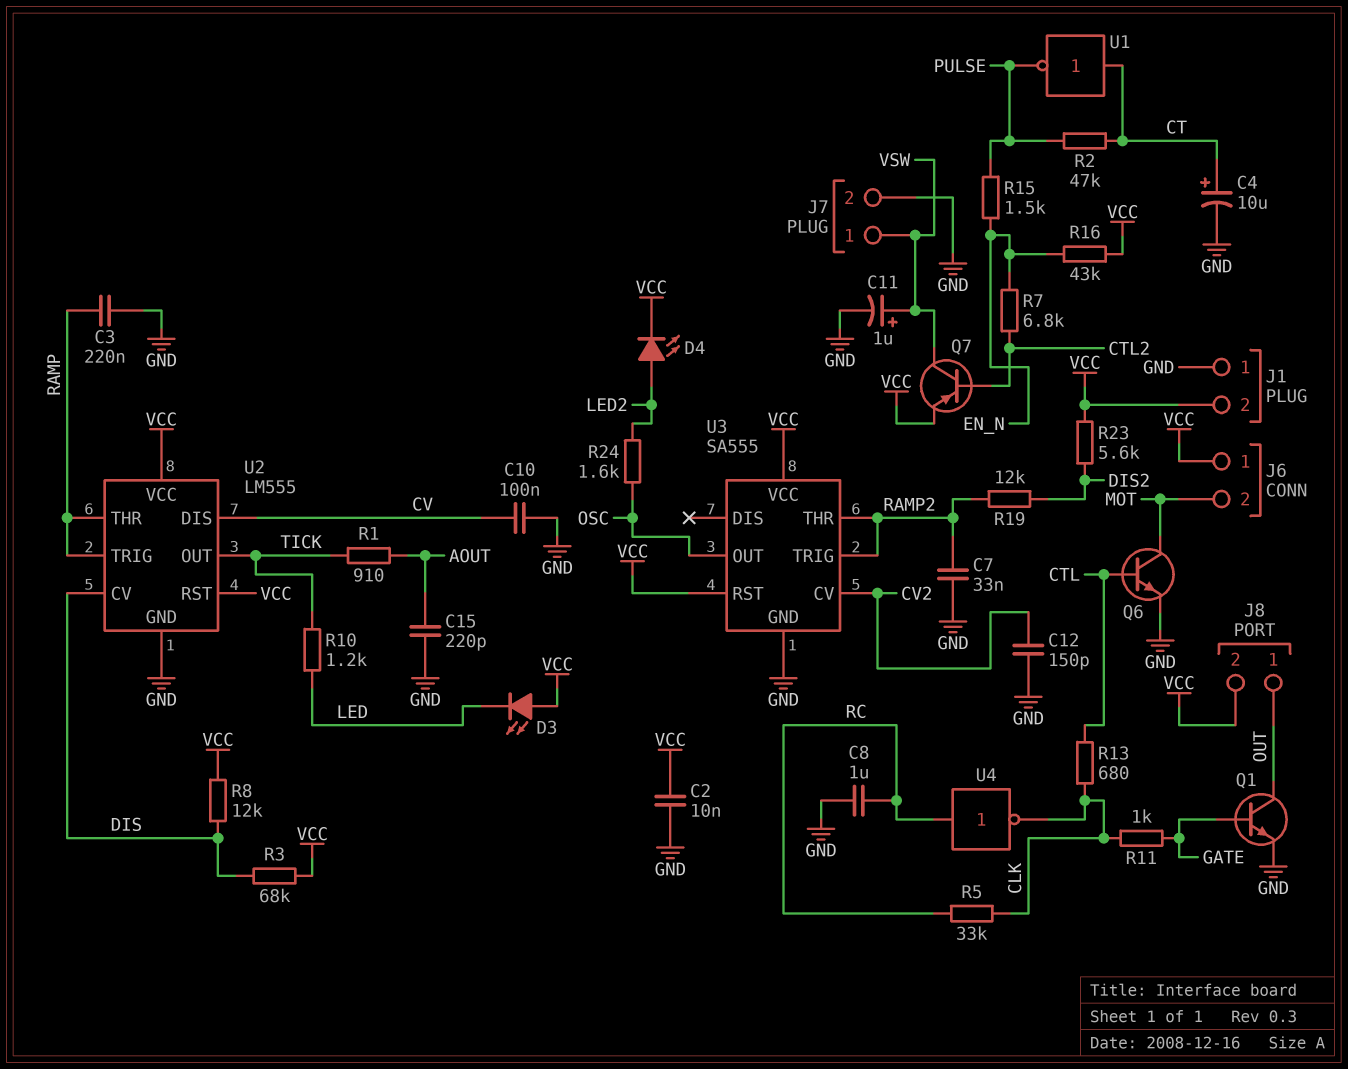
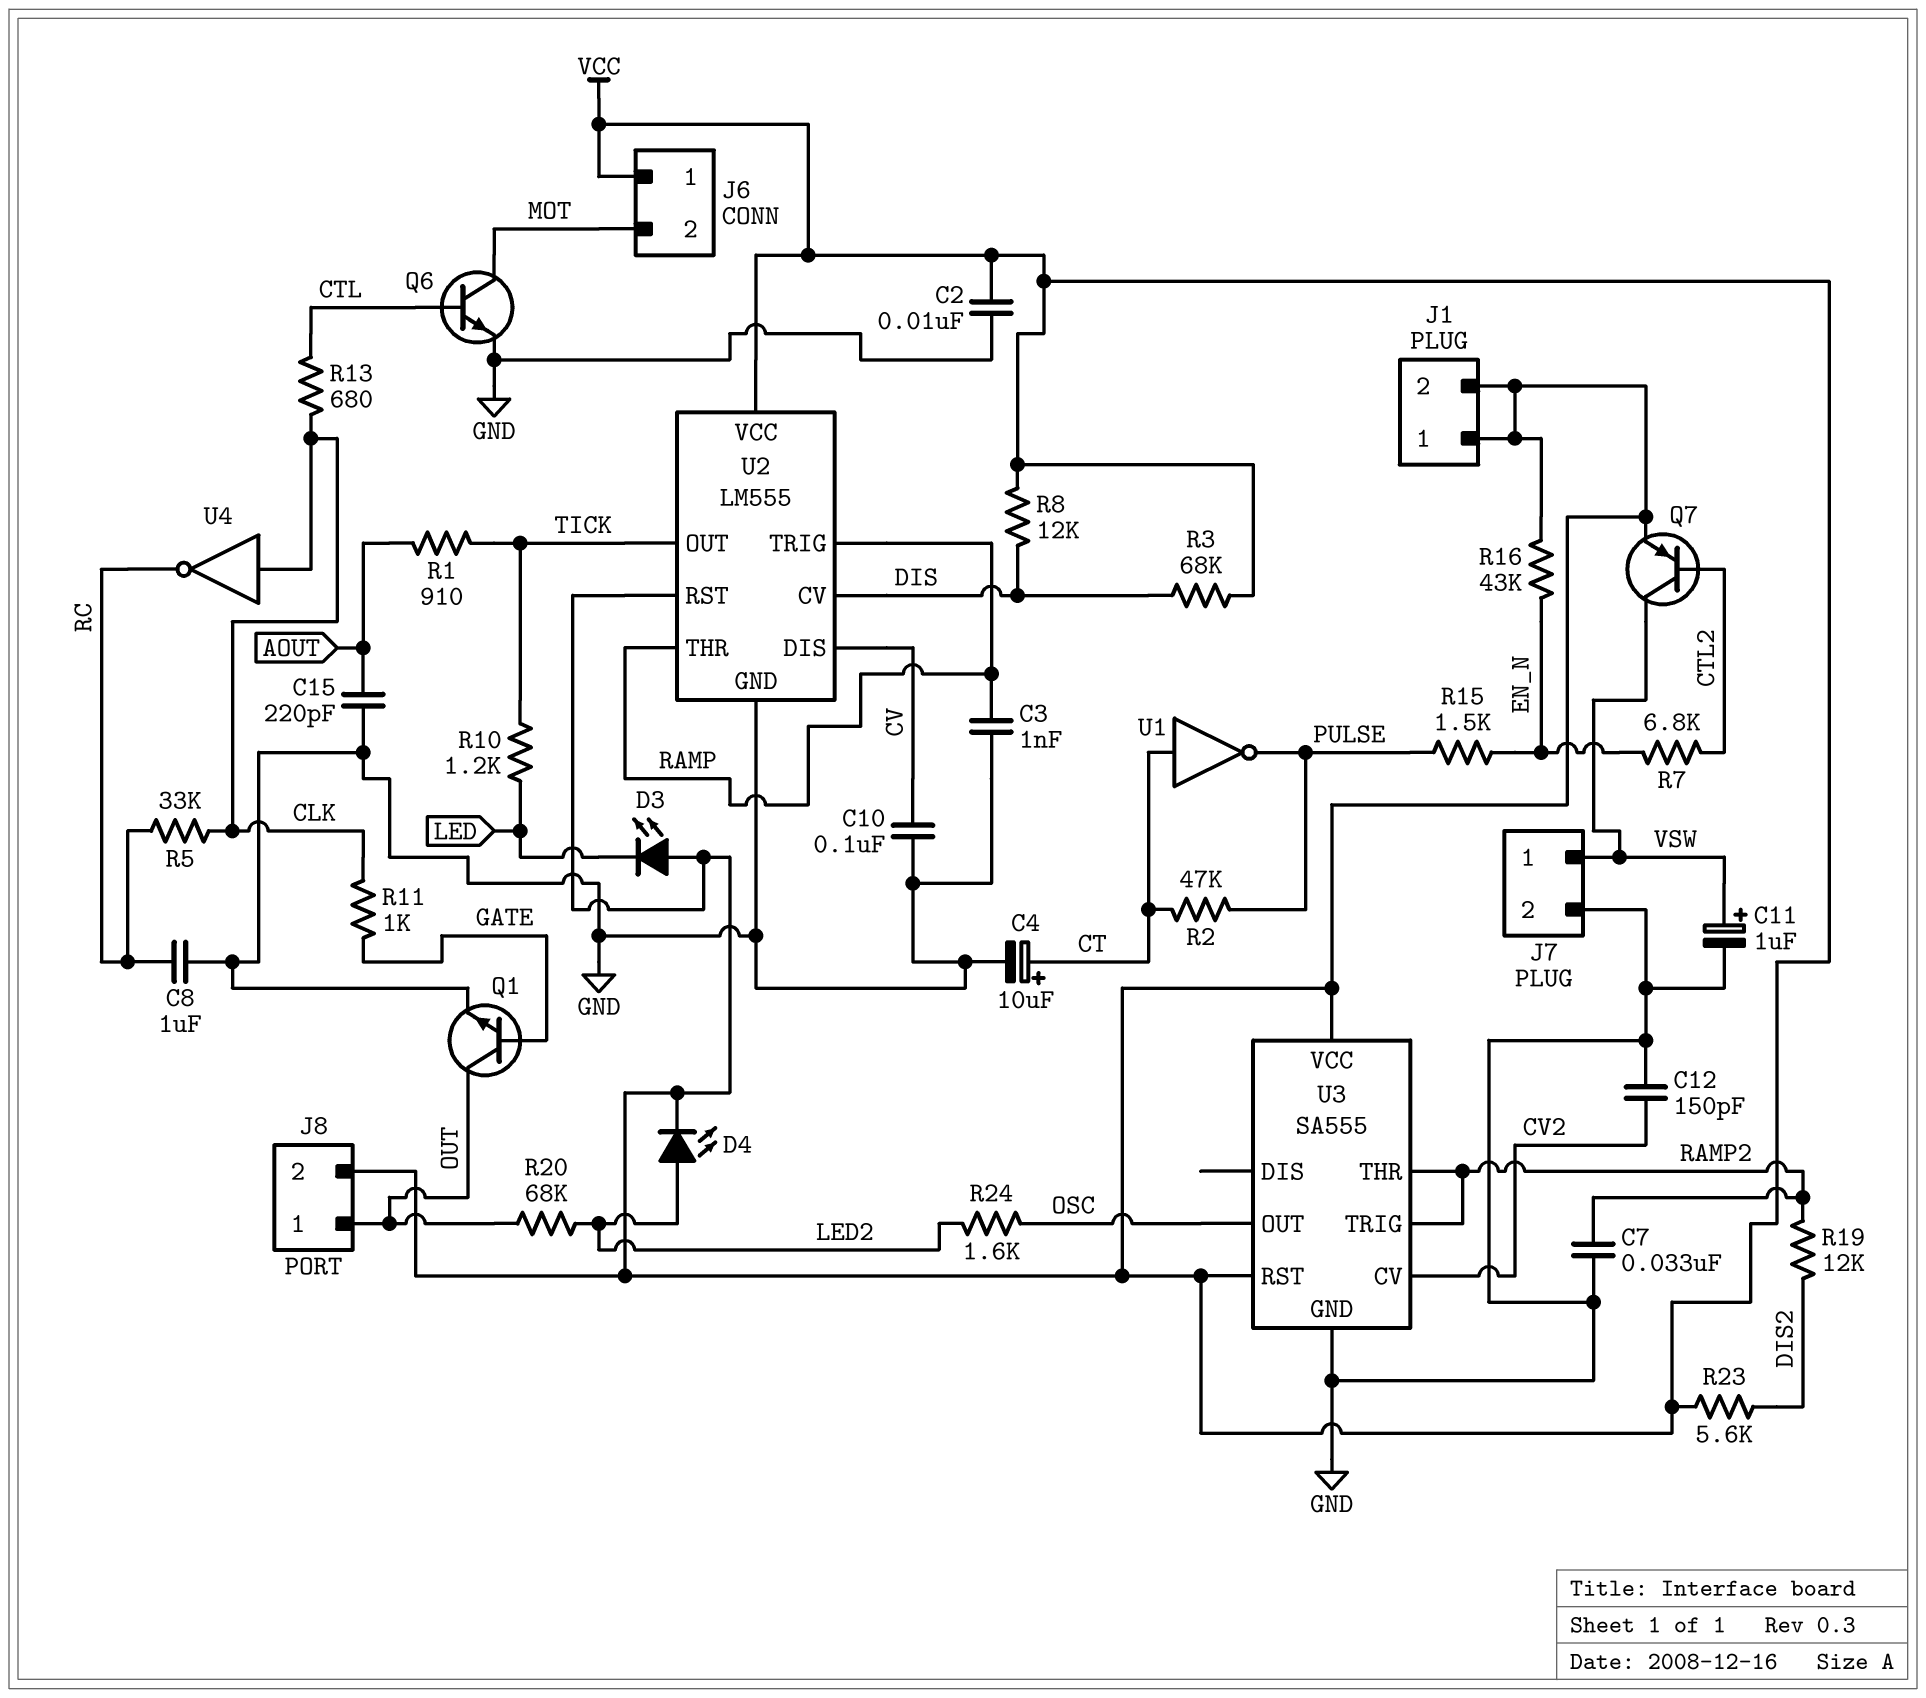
C3: 220nF (GND, RAMP) -> 1nF (GND, RAMP)
J1 pin 1: GND -> VCC
R20: none -> 68k (LED2, OUT)
U4: NOT (in RC, out CLK) -> NOT (in CLK, out RC)

